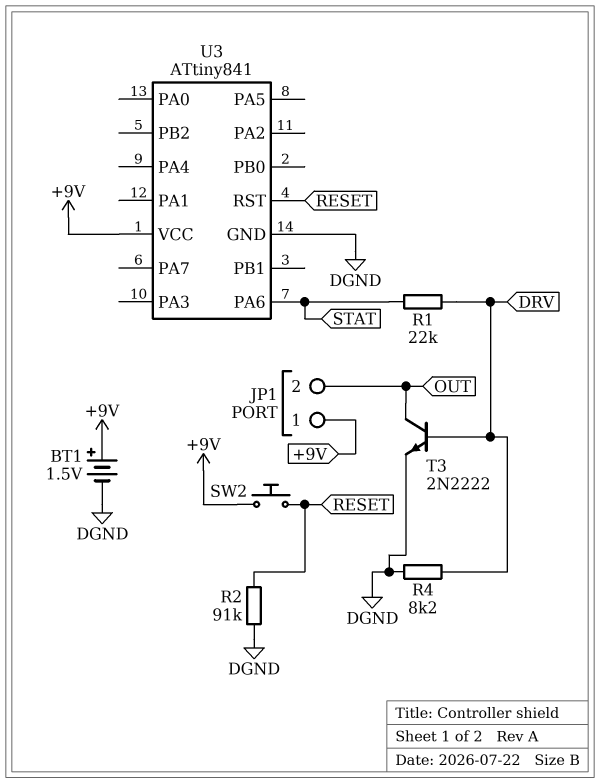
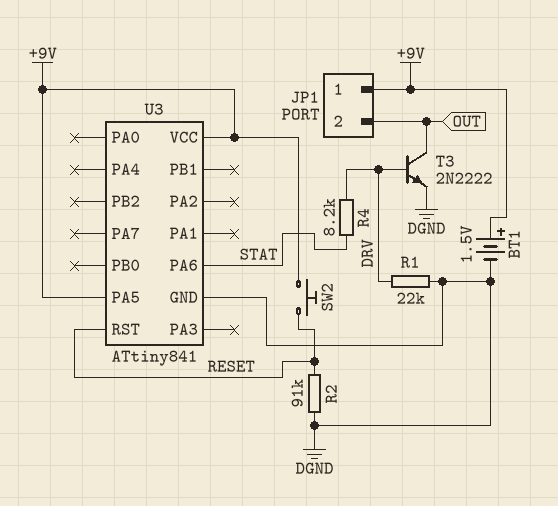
R1: 22k (DRV, STAT) -> 22k (DGND, DRV)
R4: 8.2k (DGND, DRV) -> 8.2k (DRV, STAT)
U3 pin PA5: none -> +9V

